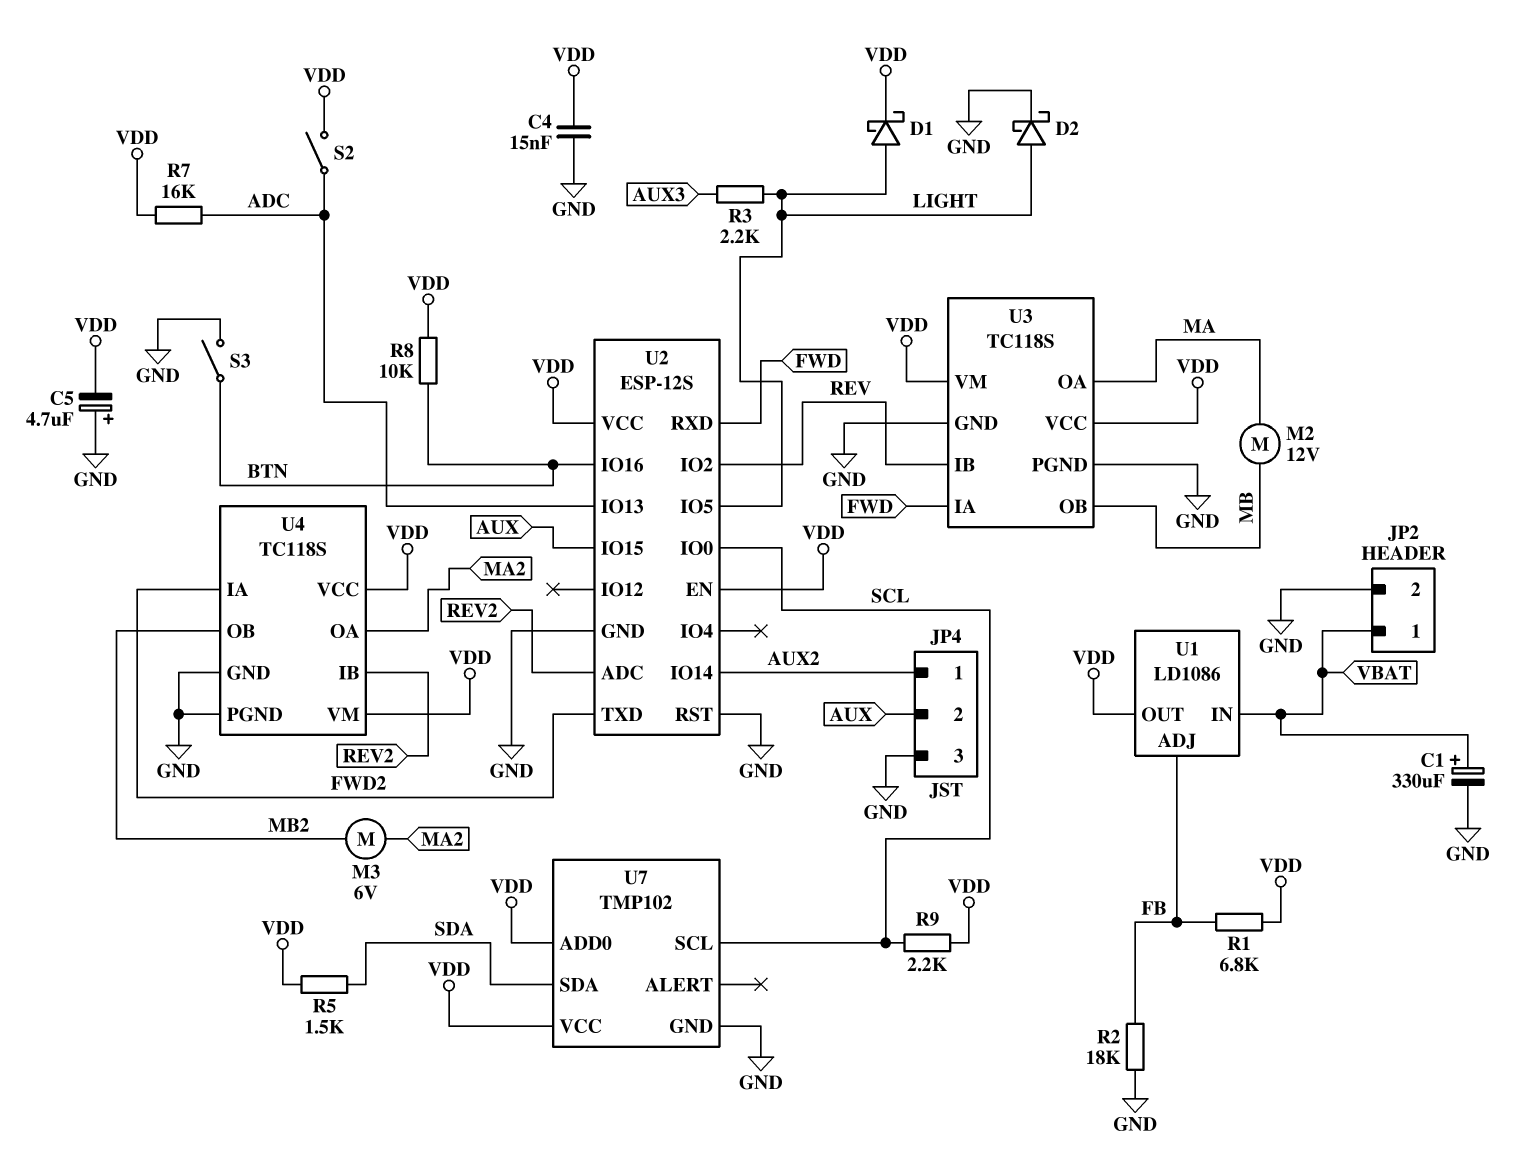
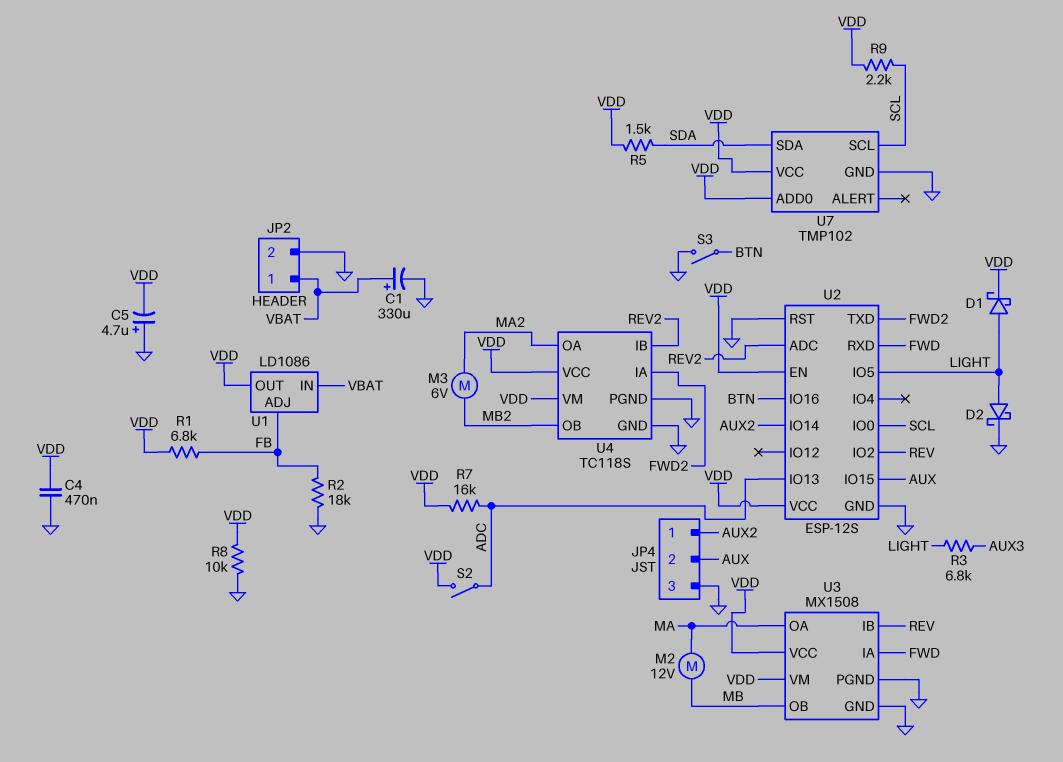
C4: 15nF (GND, VDD) -> 470nF (GND, VDD)
R3: 2.2k (AUX3, LIGHT) -> 6.8k (AUX3, LIGHT)
R8: 10k (BTN, VDD) -> 10k (GND, VDD)
U3: TC118S -> MX1508

